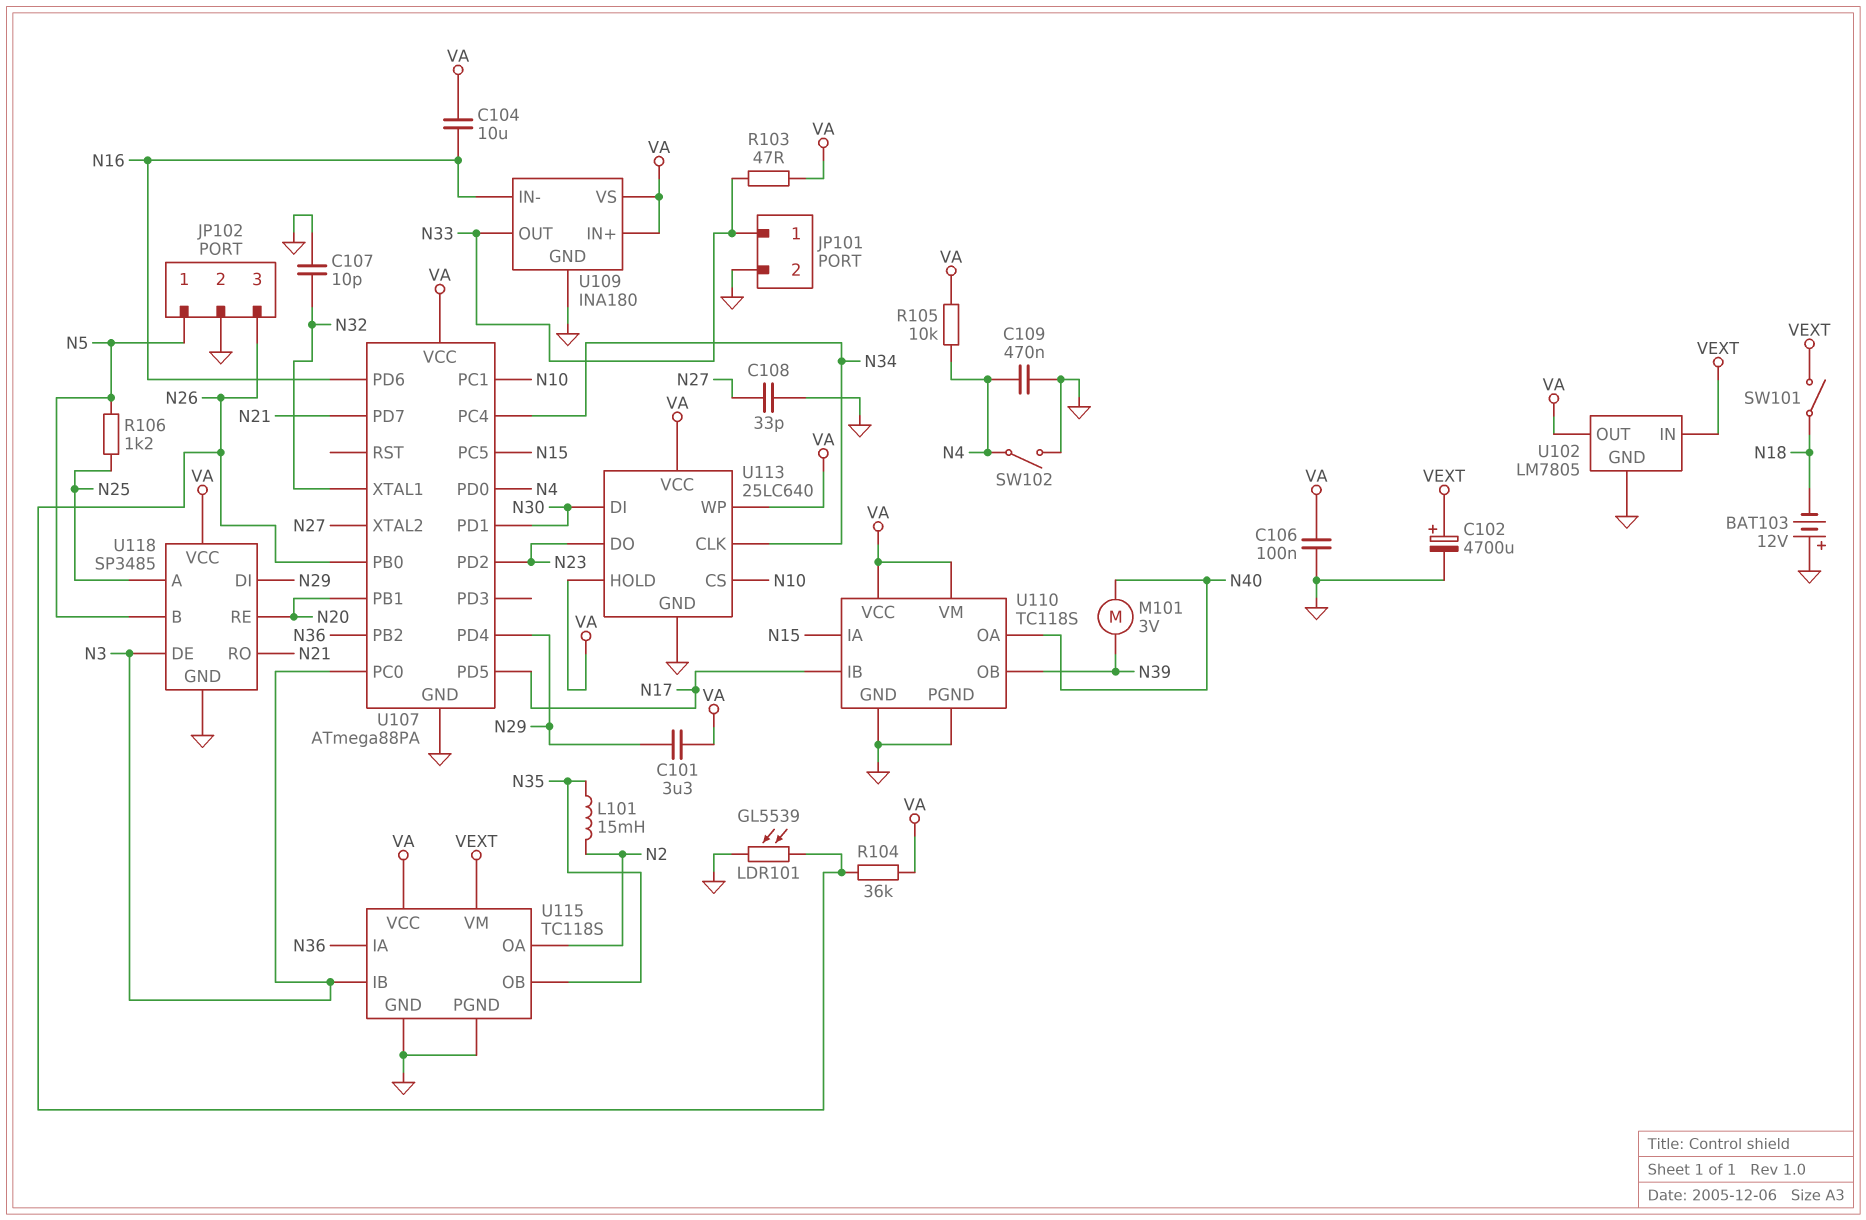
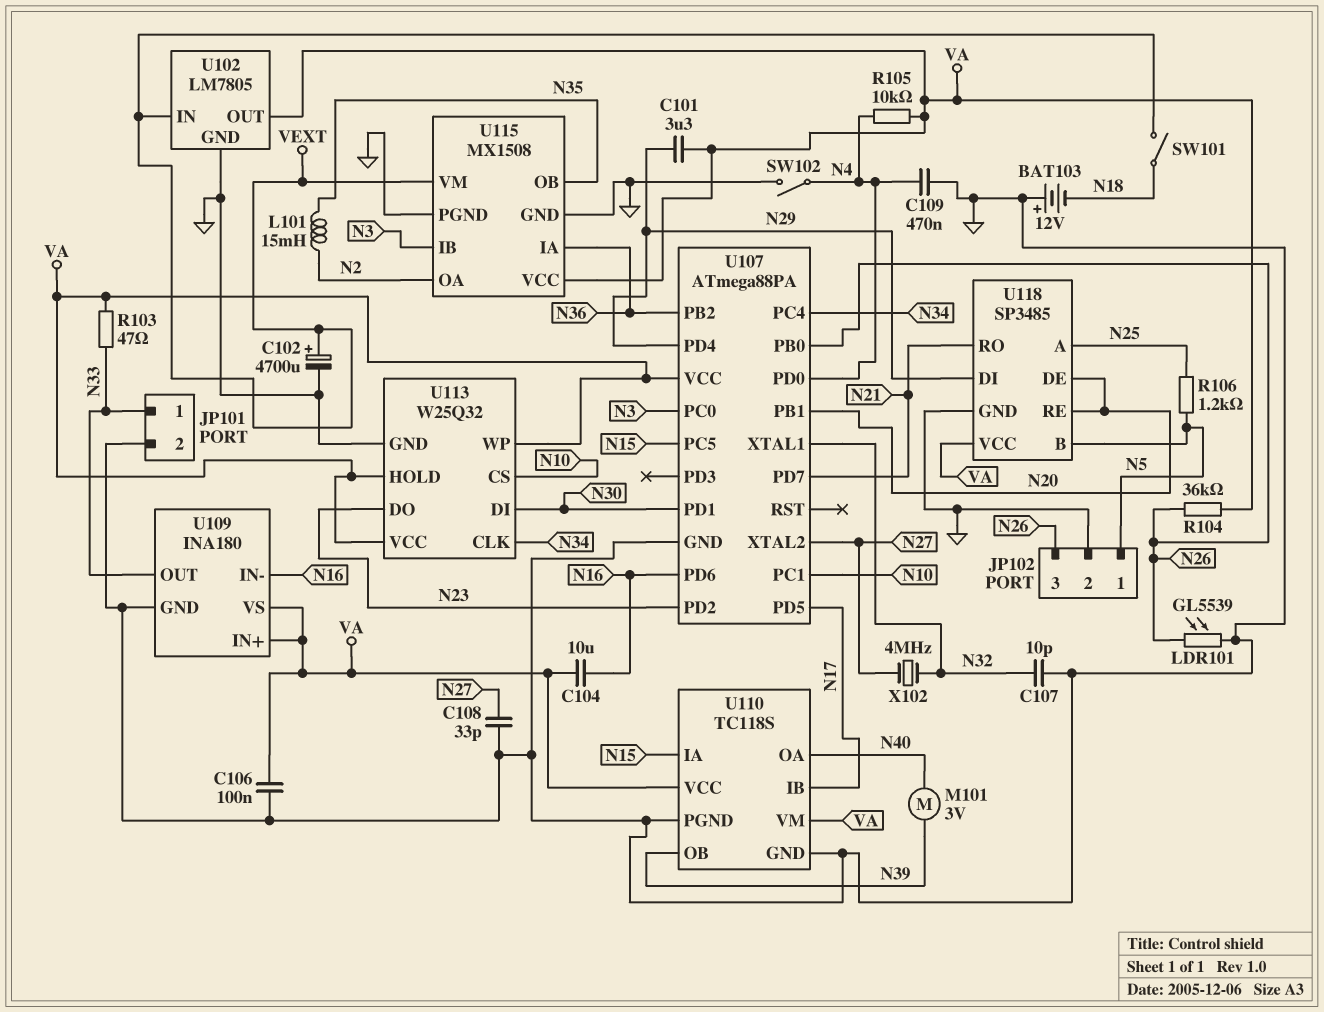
U113: 25LC640 -> W25Q32
U115: TC118S -> MX1508
U118 pin DE: N3 -> N20
X102: none -> 4MHz (N27, N32)

